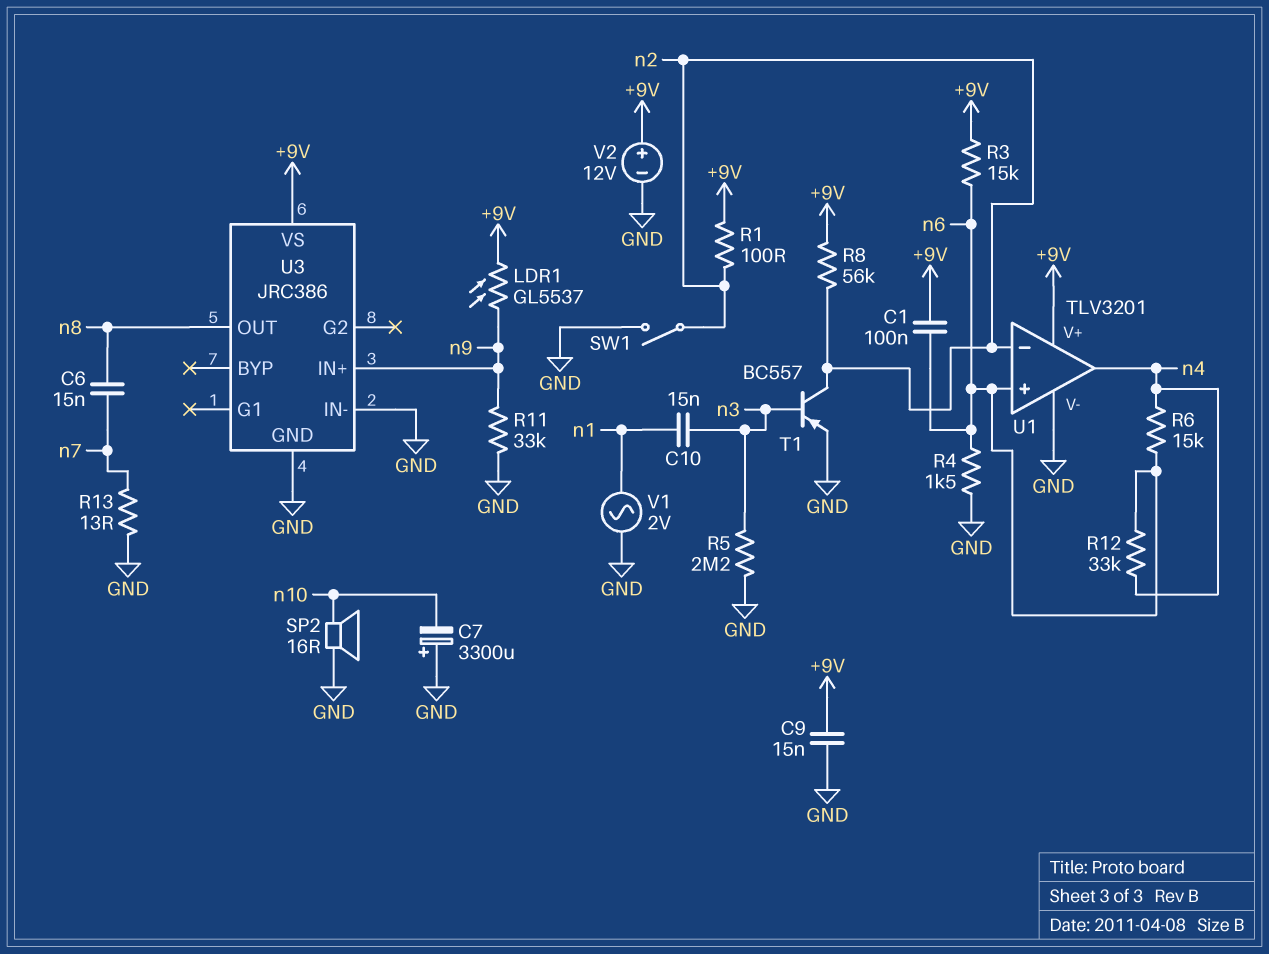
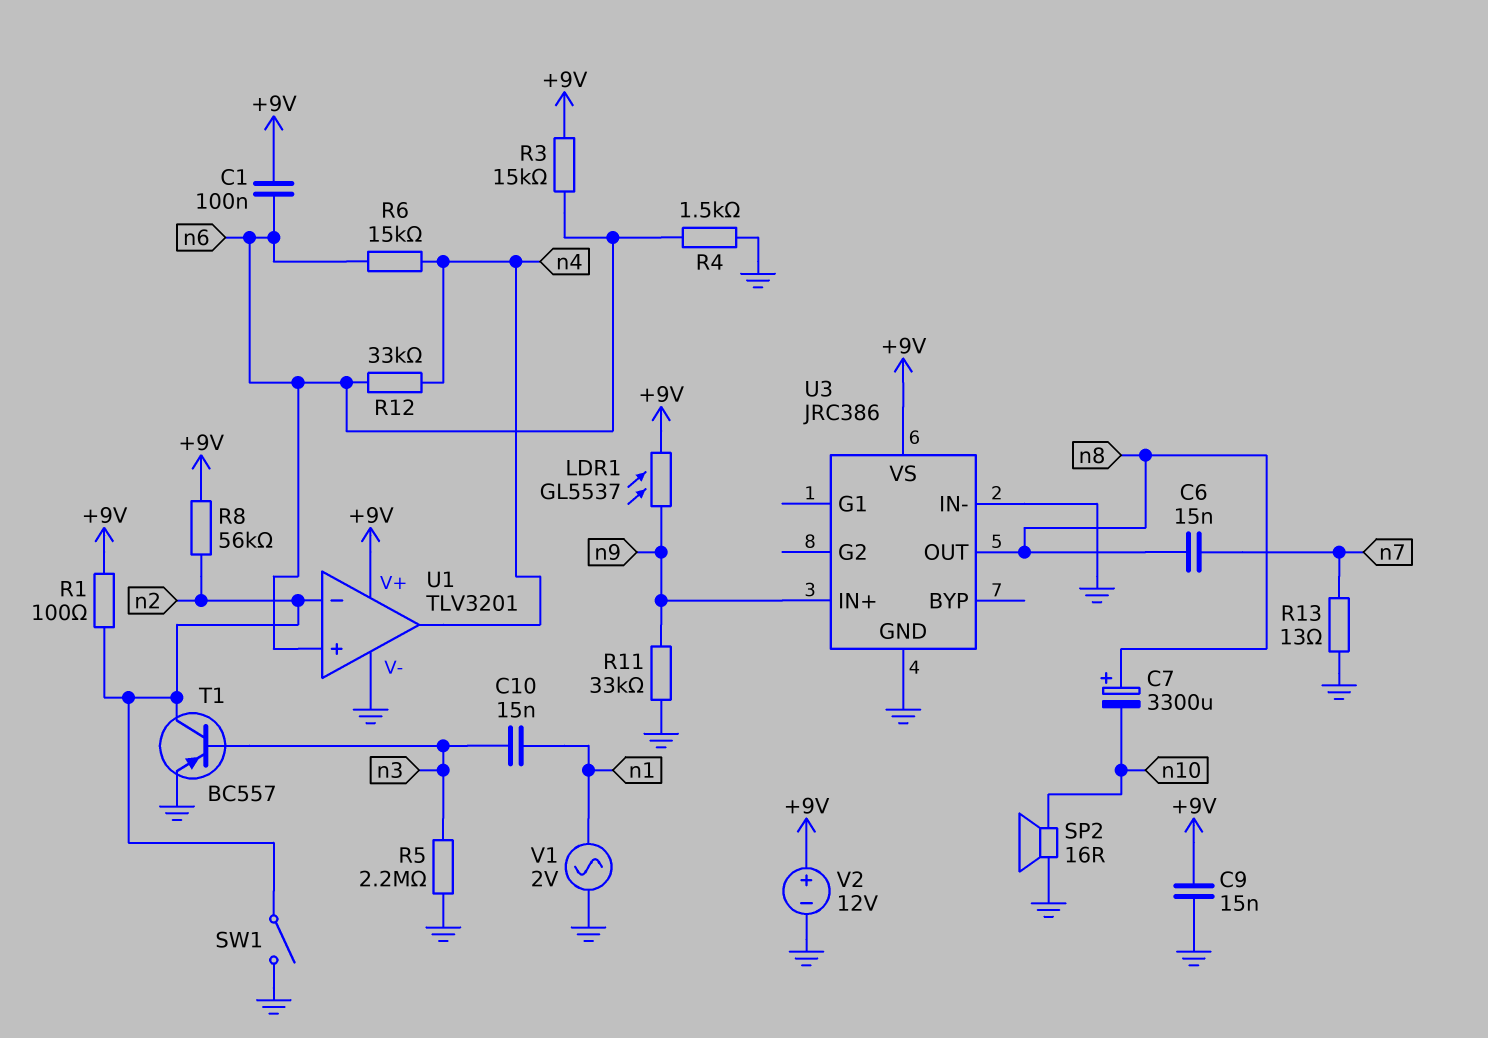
C7: 3300uF (plus GND, minus n10) -> 3300uF (plus n8, minus n10)

